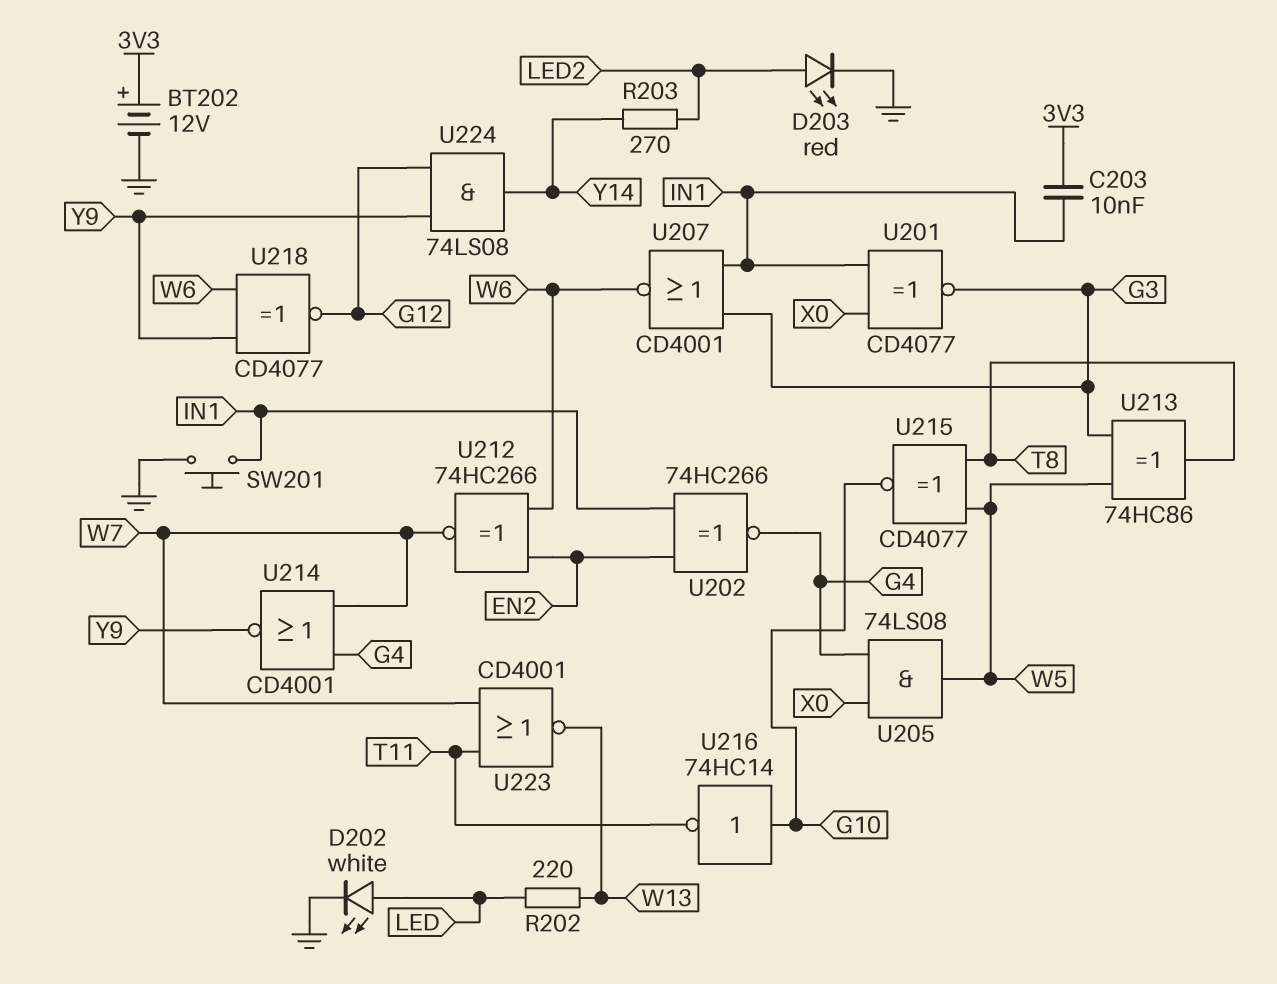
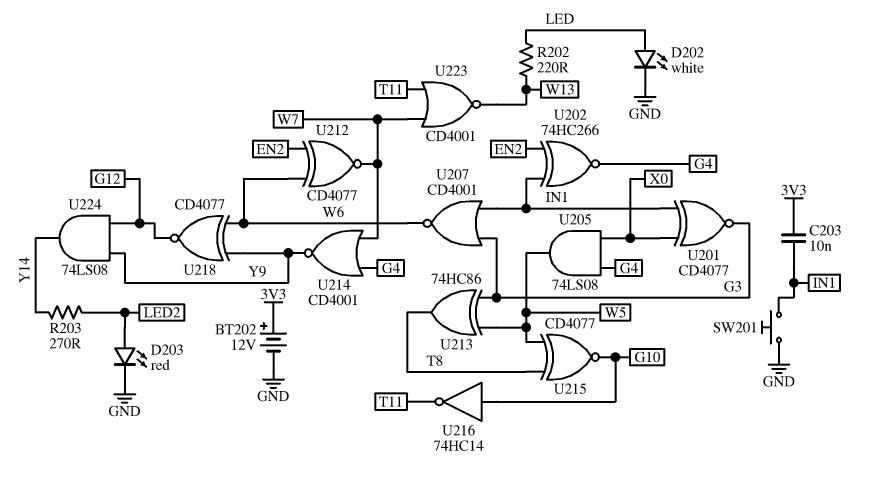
U212: XNOR 74HC266 (in EN2, in W6, out W7) -> XNOR CD4077 (in EN2, in W6, out W7)

